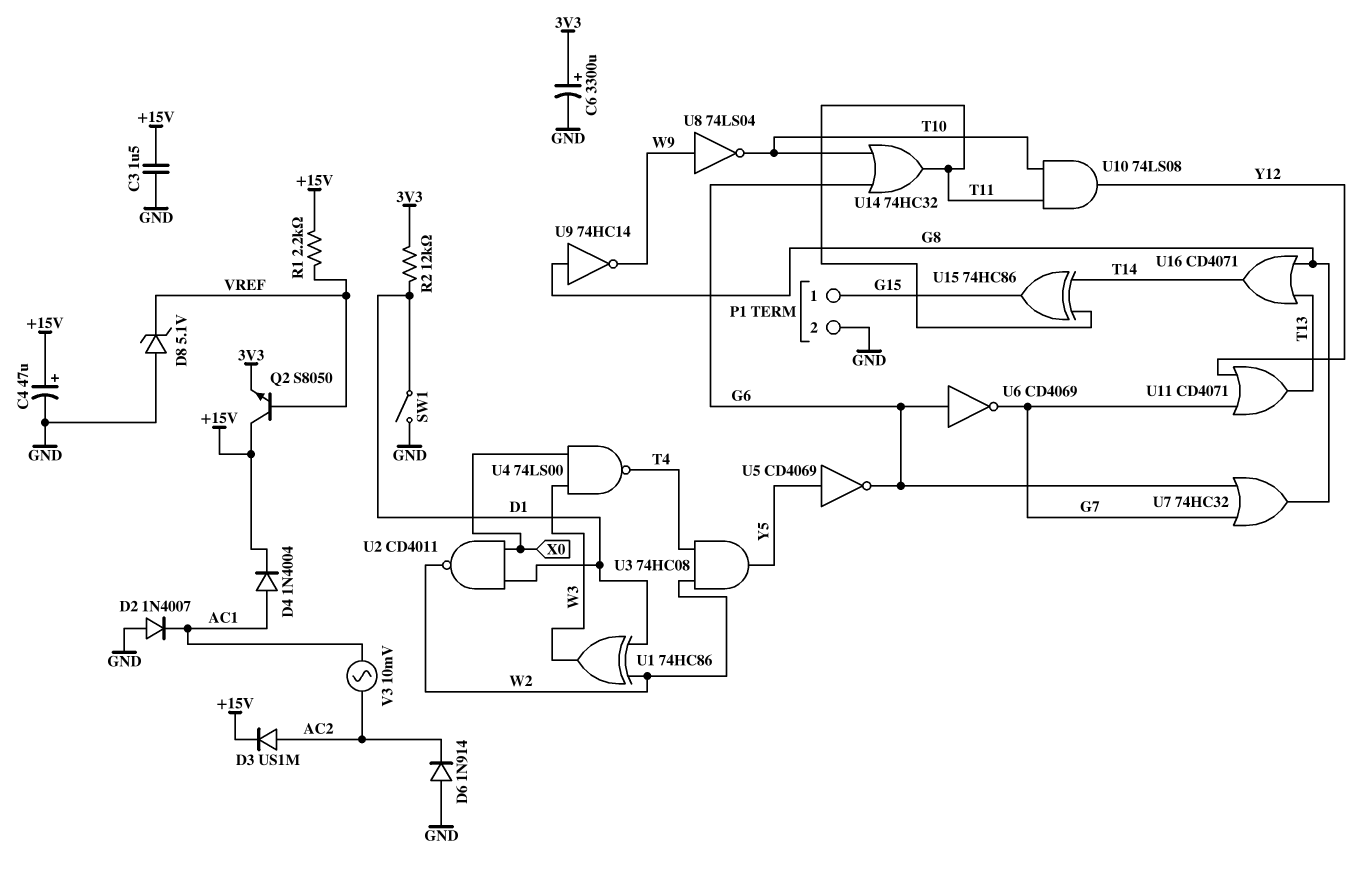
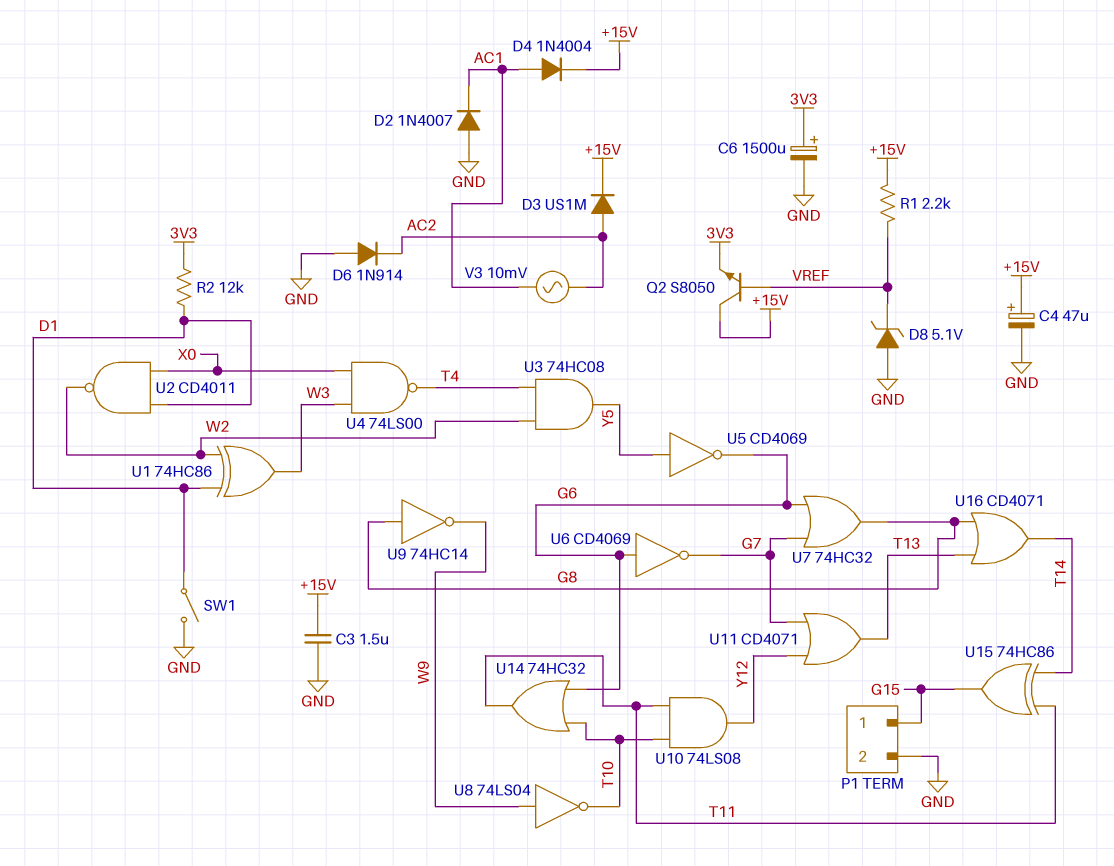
C6: 3300uF (plus 3V3, minus GND) -> 1500uF (plus 3V3, minus GND)

